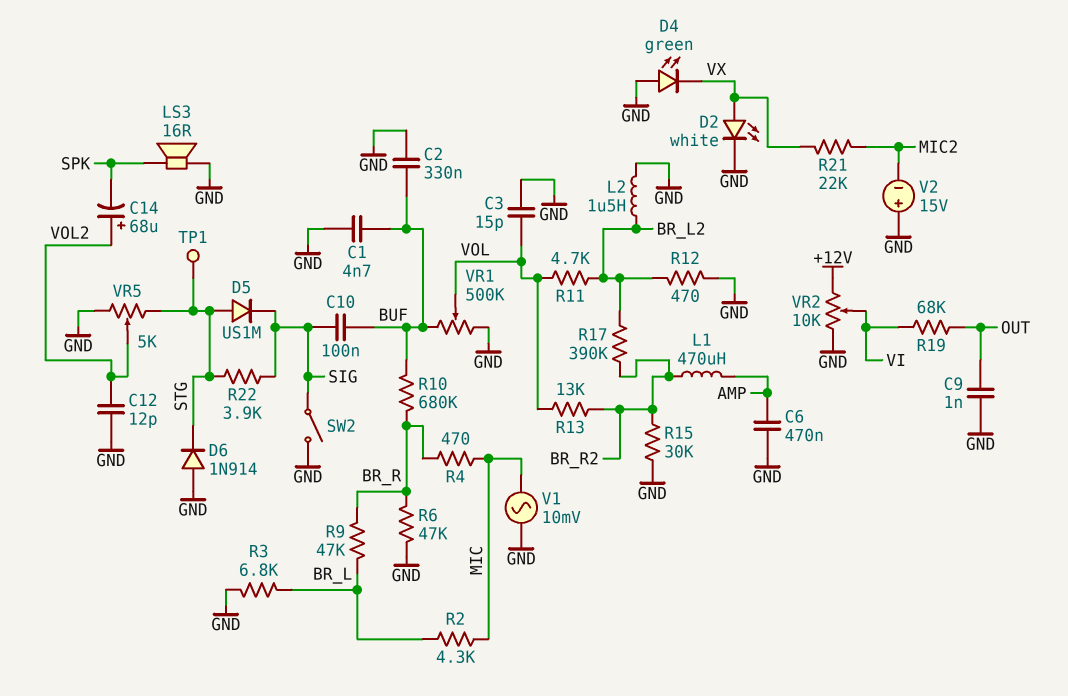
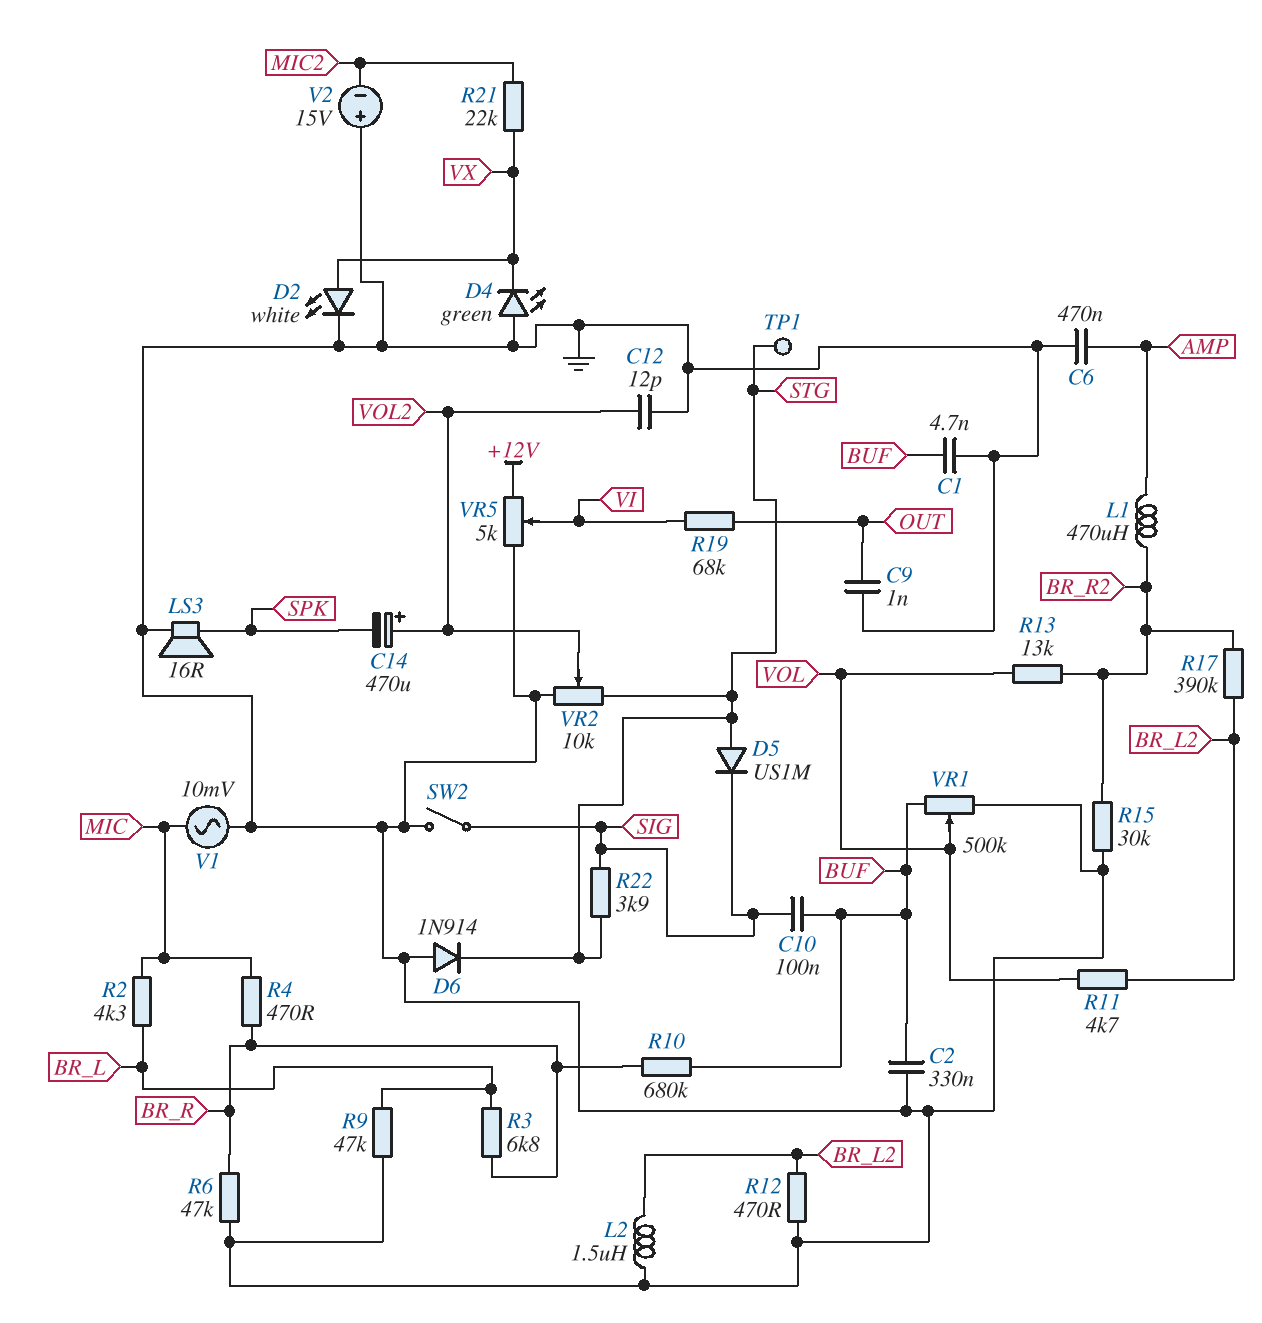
C3: 15pF (GND, VOL) -> none
C14: 68uF (plus VOL2, minus SPK) -> 470uF (plus VOL2, minus SPK)
R3: 6.8k (BR_L, GND) -> 6.8k (BR_L, BR_R)
R9: 47k (BR_L, BR_R) -> 47k (BR_L, GND)
VR2: 10k (+12V, GND, wiper VI) -> 10k (GND, STG, wiper VOL2)
VR5: 5k (GND, STG, wiper VOL2) -> 5k (+12V, GND, wiper VI)

